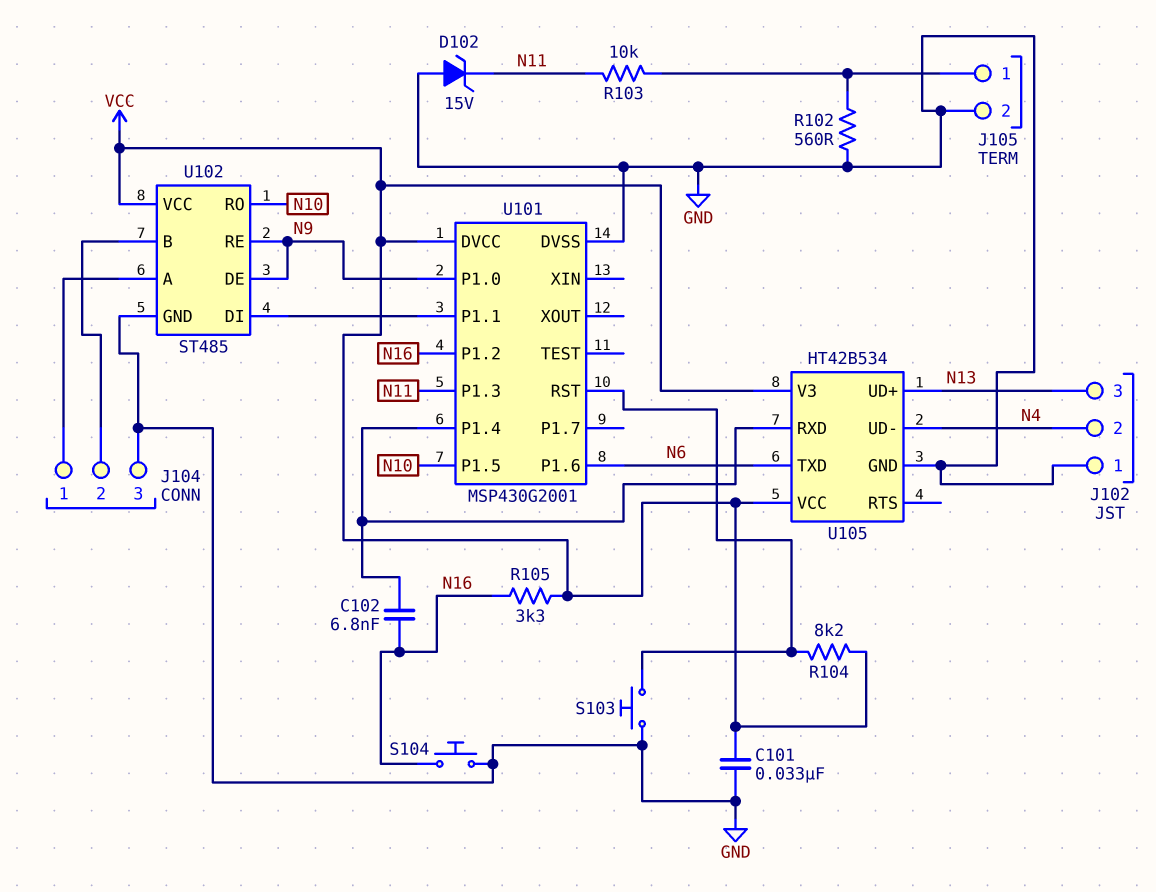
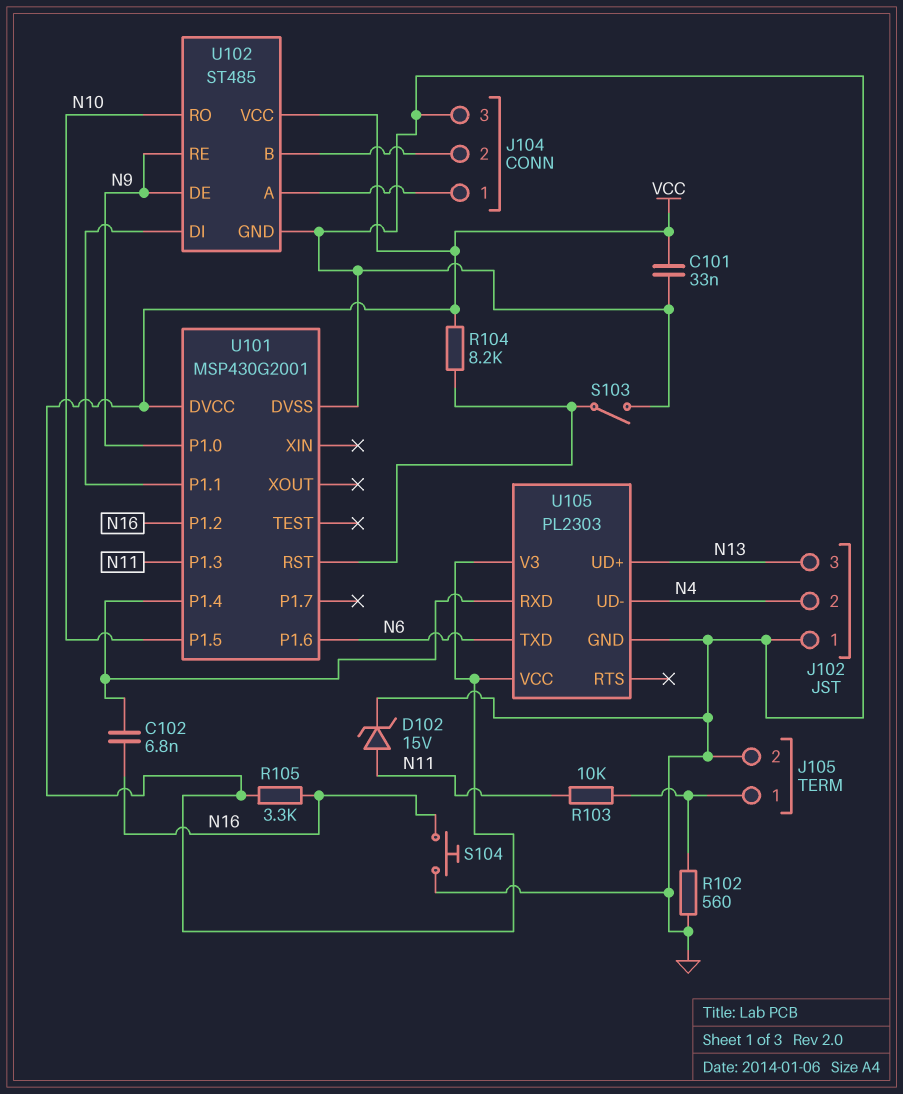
D102: zener 15V (A GND, K N11) -> zener 15V (A N11, K GND)
S103: button (GND, U101/RST) -> switch (GND, U101/RST)
U105: HT42B534 -> PL2303

